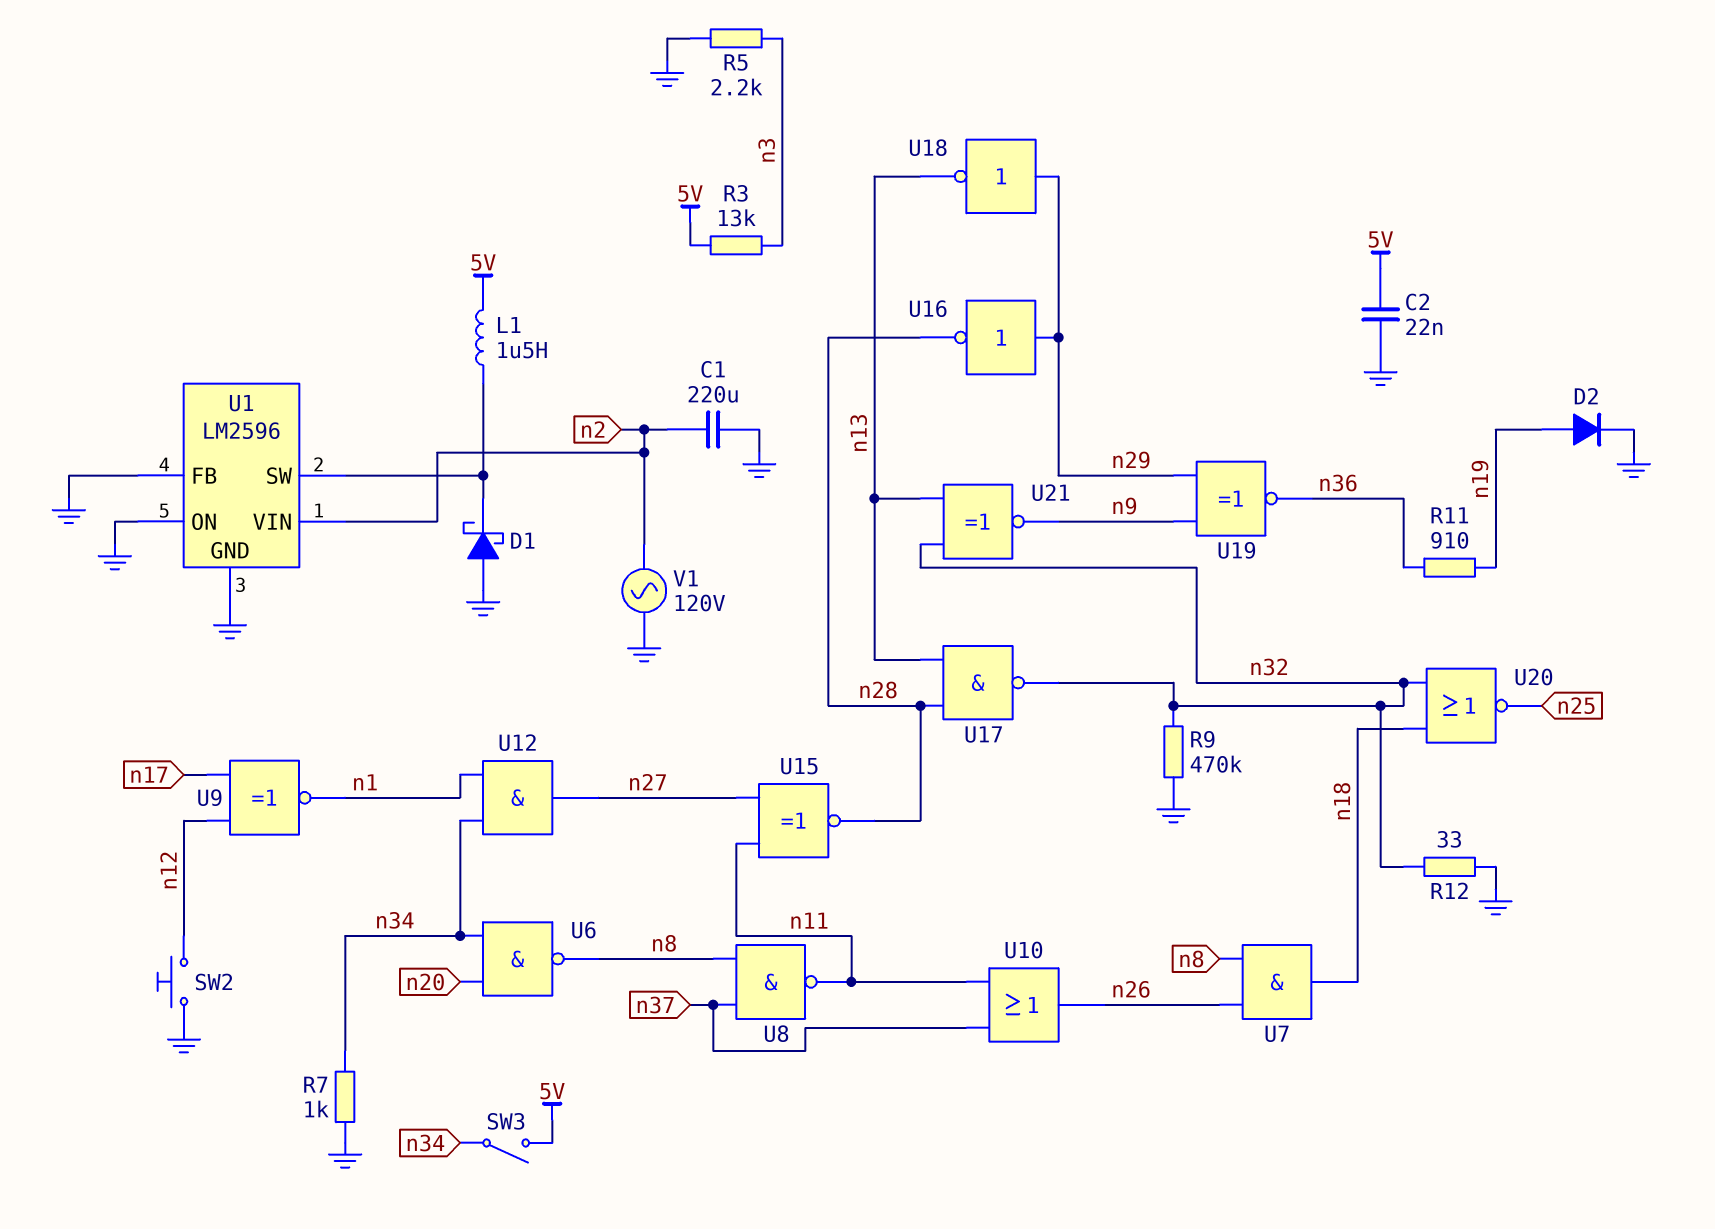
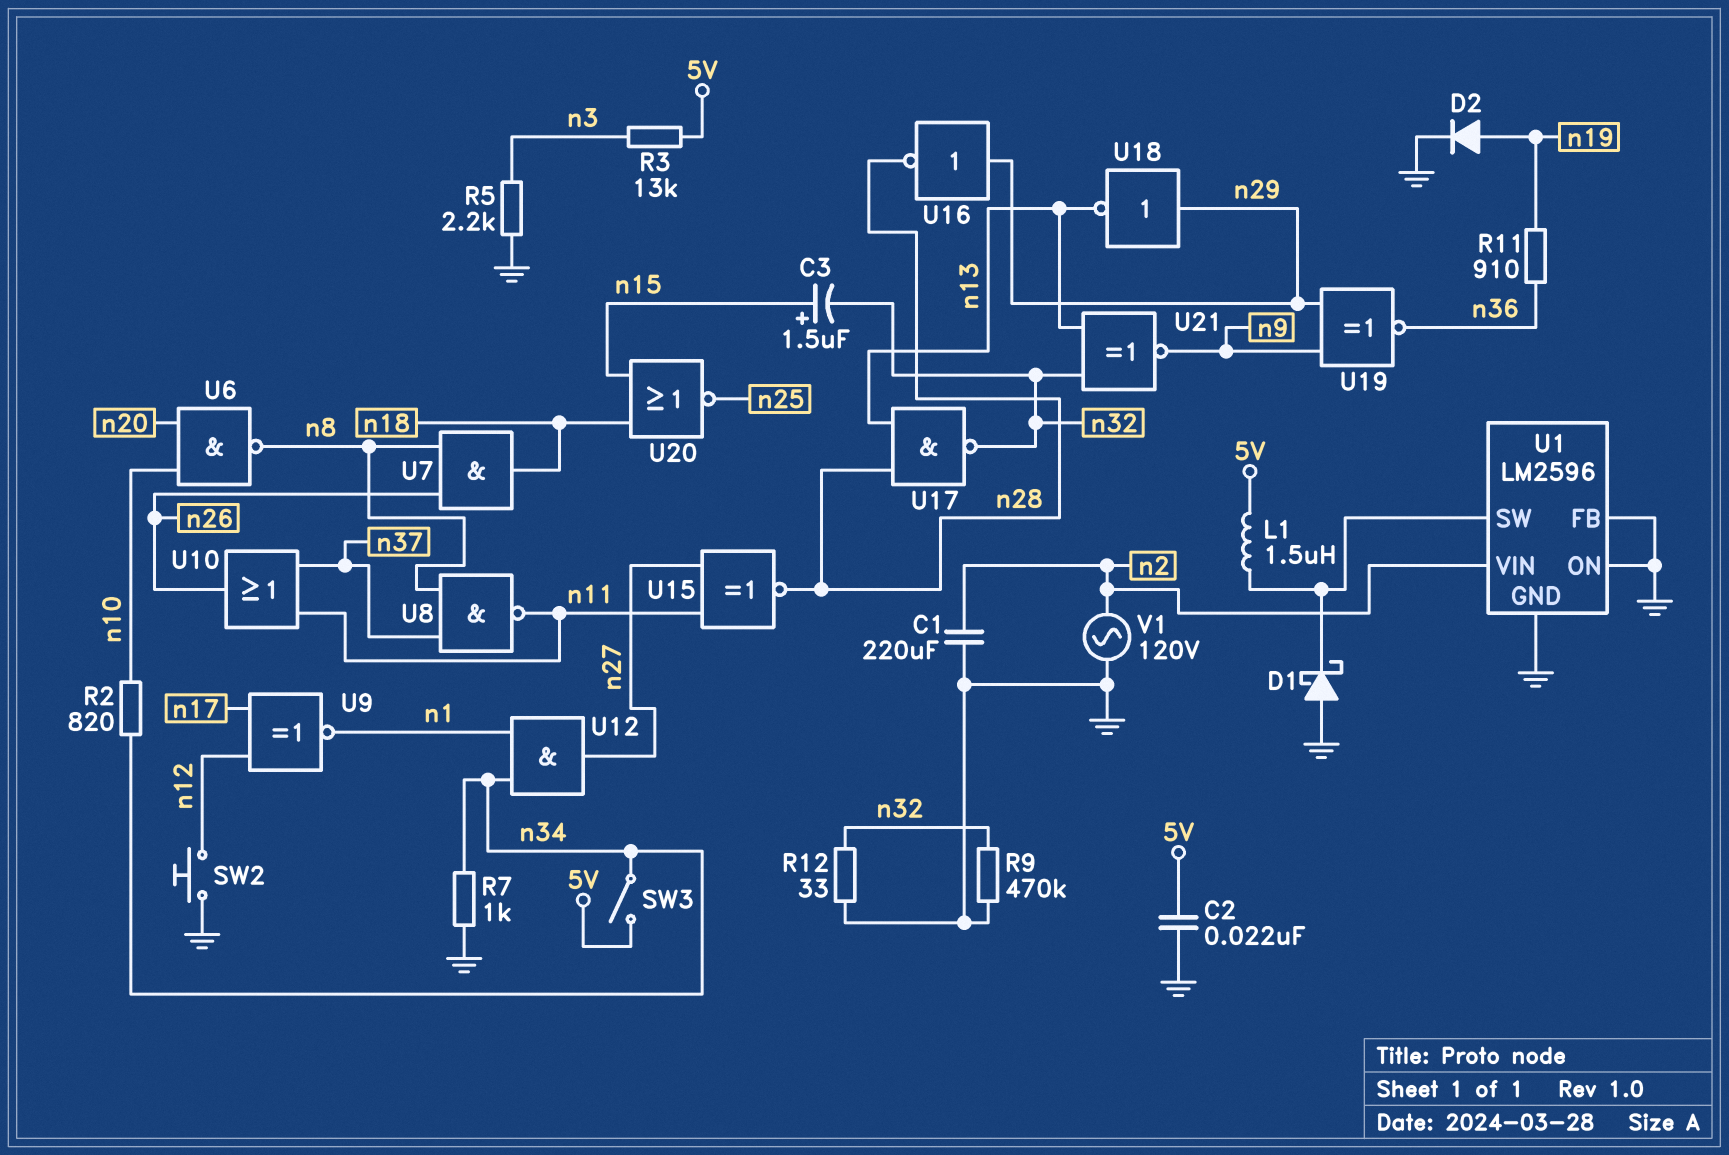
C3: none -> 1.5uF (plus n15, minus n32)
R2: none -> 820 (n10, n34)
U6: NAND (in n20, in n34, out n8) -> NAND (in n10, in n20, out n8)
U20: NOR (in n18, in n32, out n25) -> NOR (in n15, in n18, out n25)

